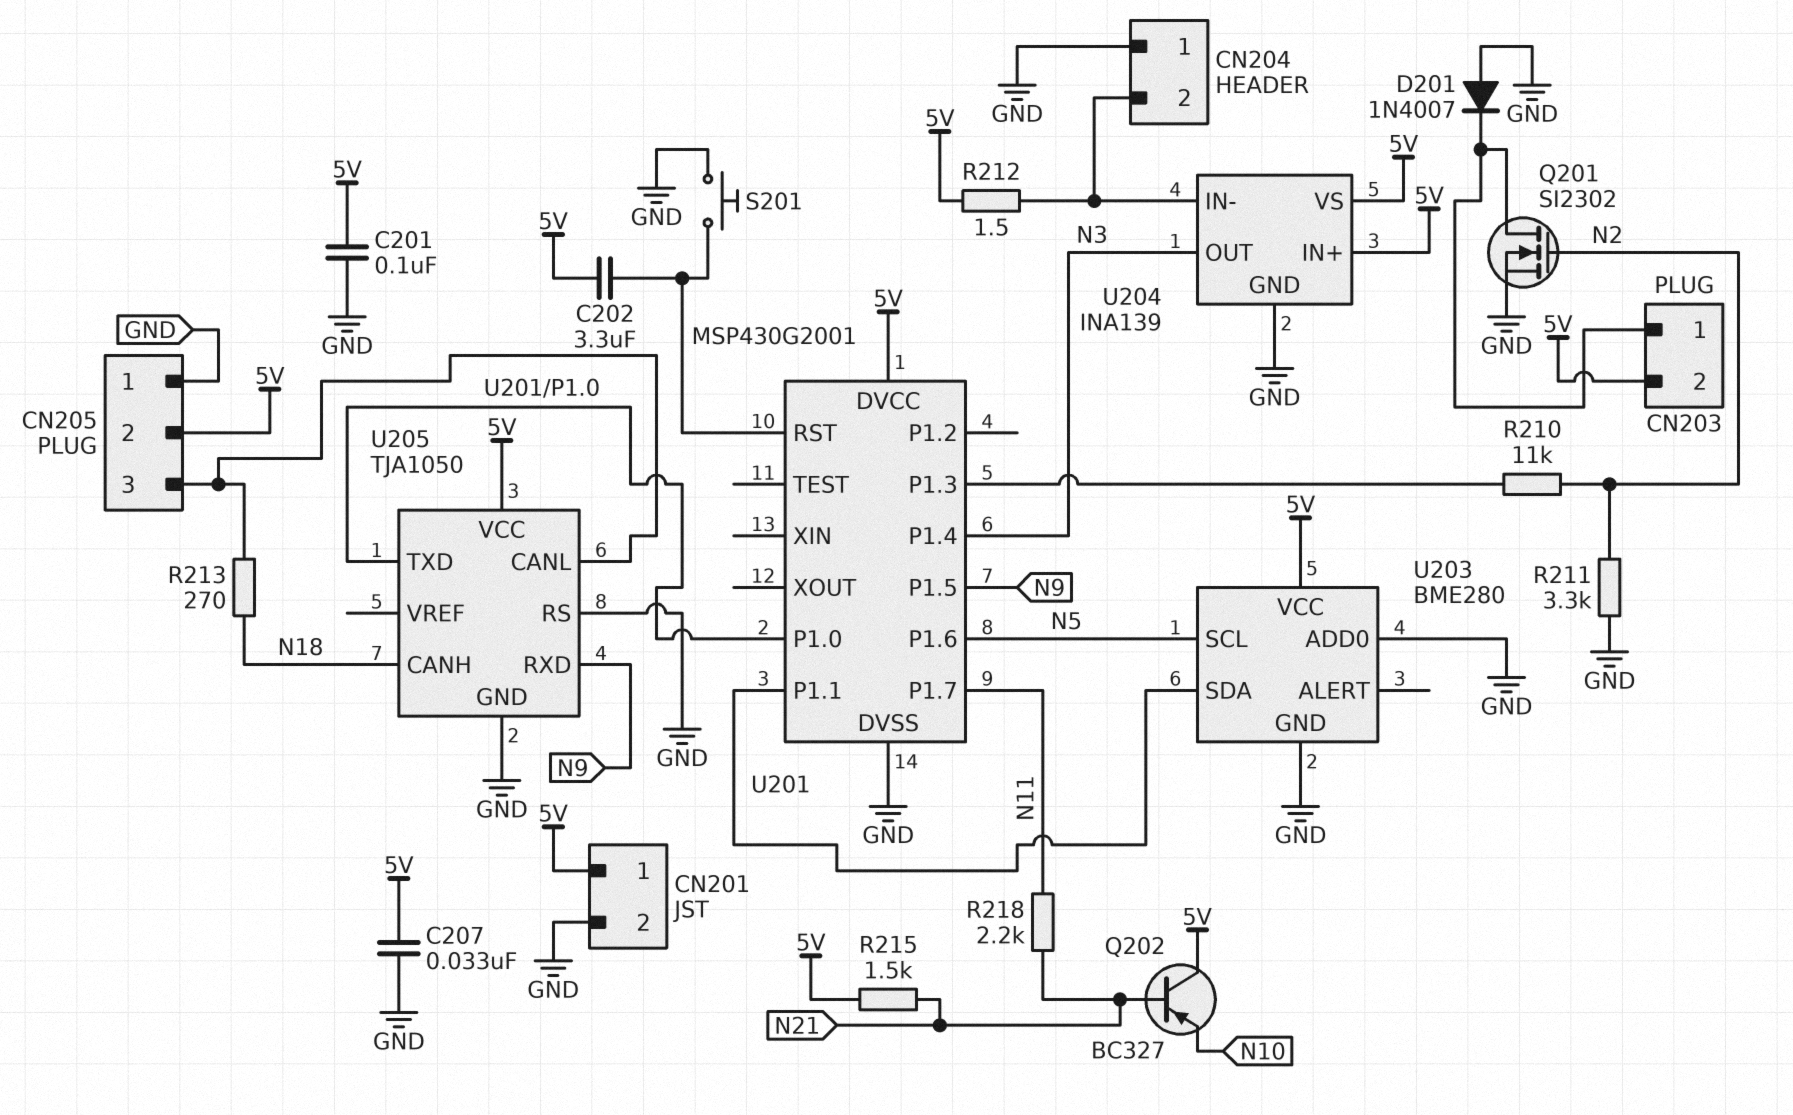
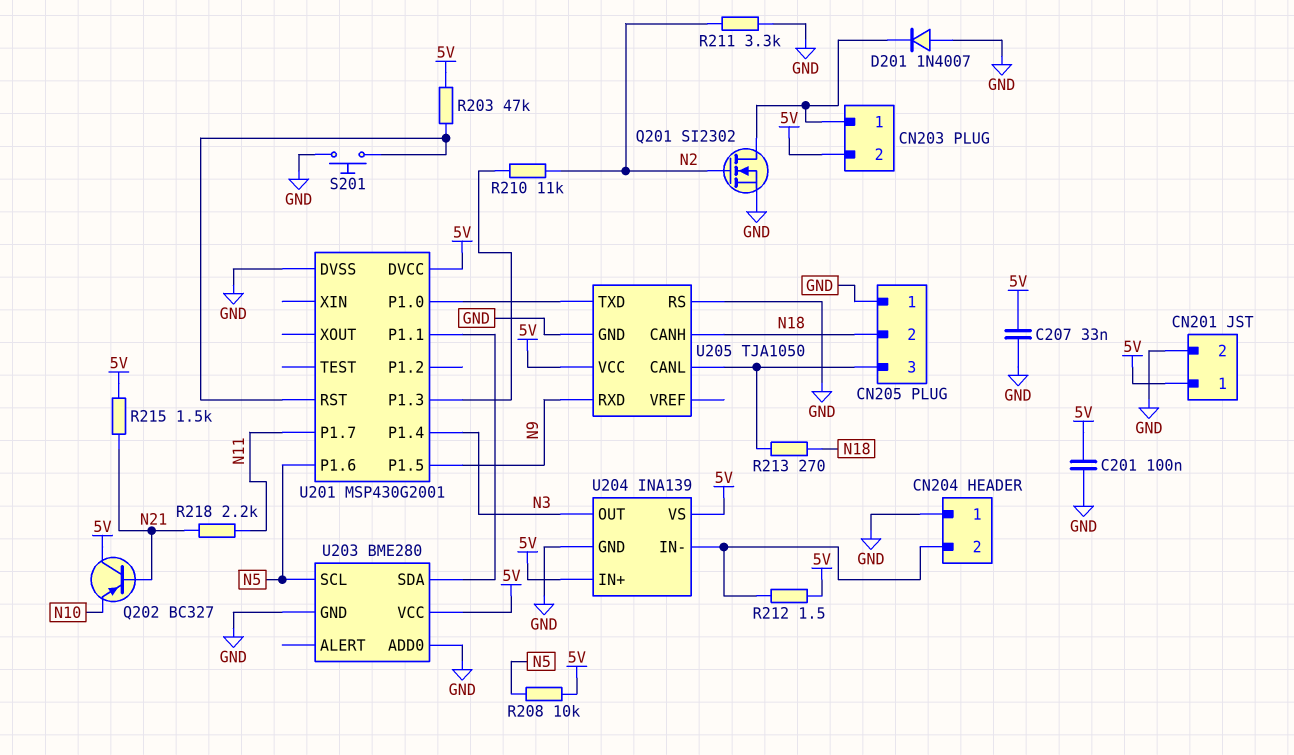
C202: 3.3uF (5V, U201/RST) -> none
CN205 pin 2: 5V -> N18
R203: none -> 47k (5V, U201/RST)
R208: none -> 10k (5V, N5)

